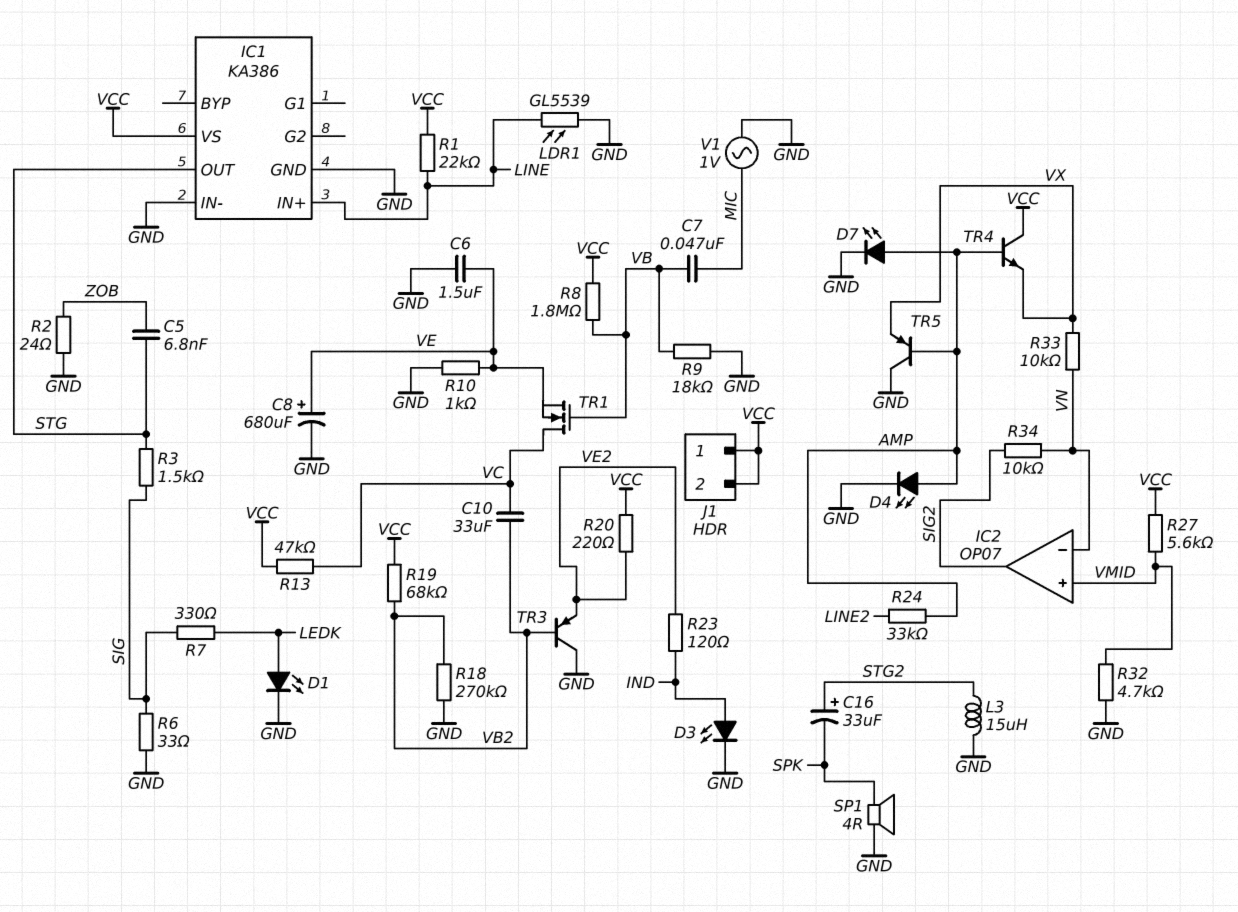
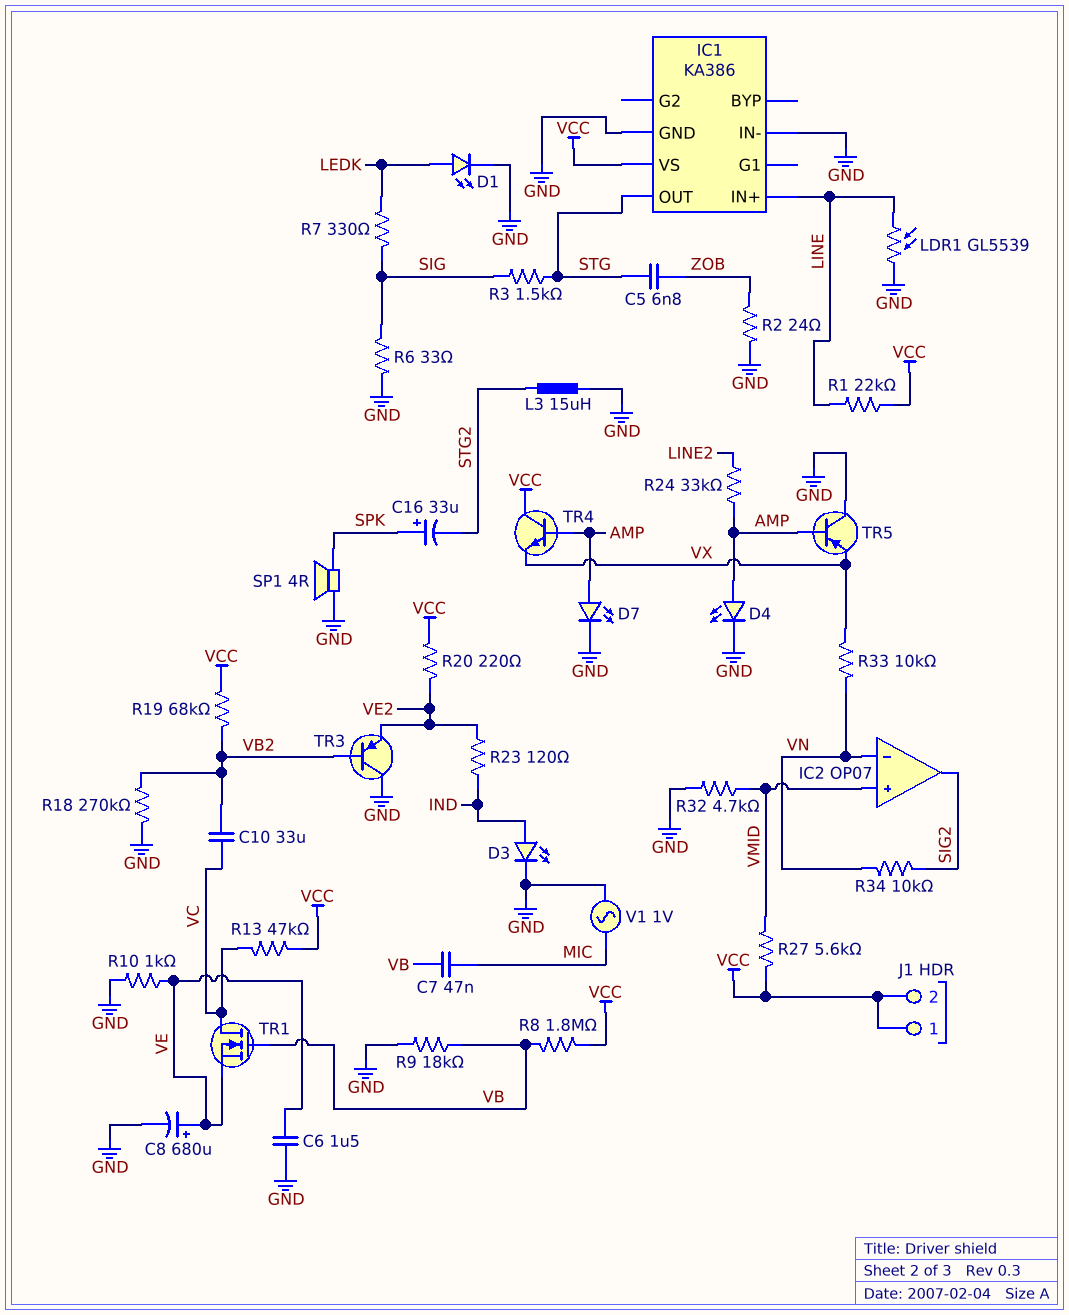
C16: 33uF (plus STG2, minus SPK) -> 33uF (plus SPK, minus STG2)

